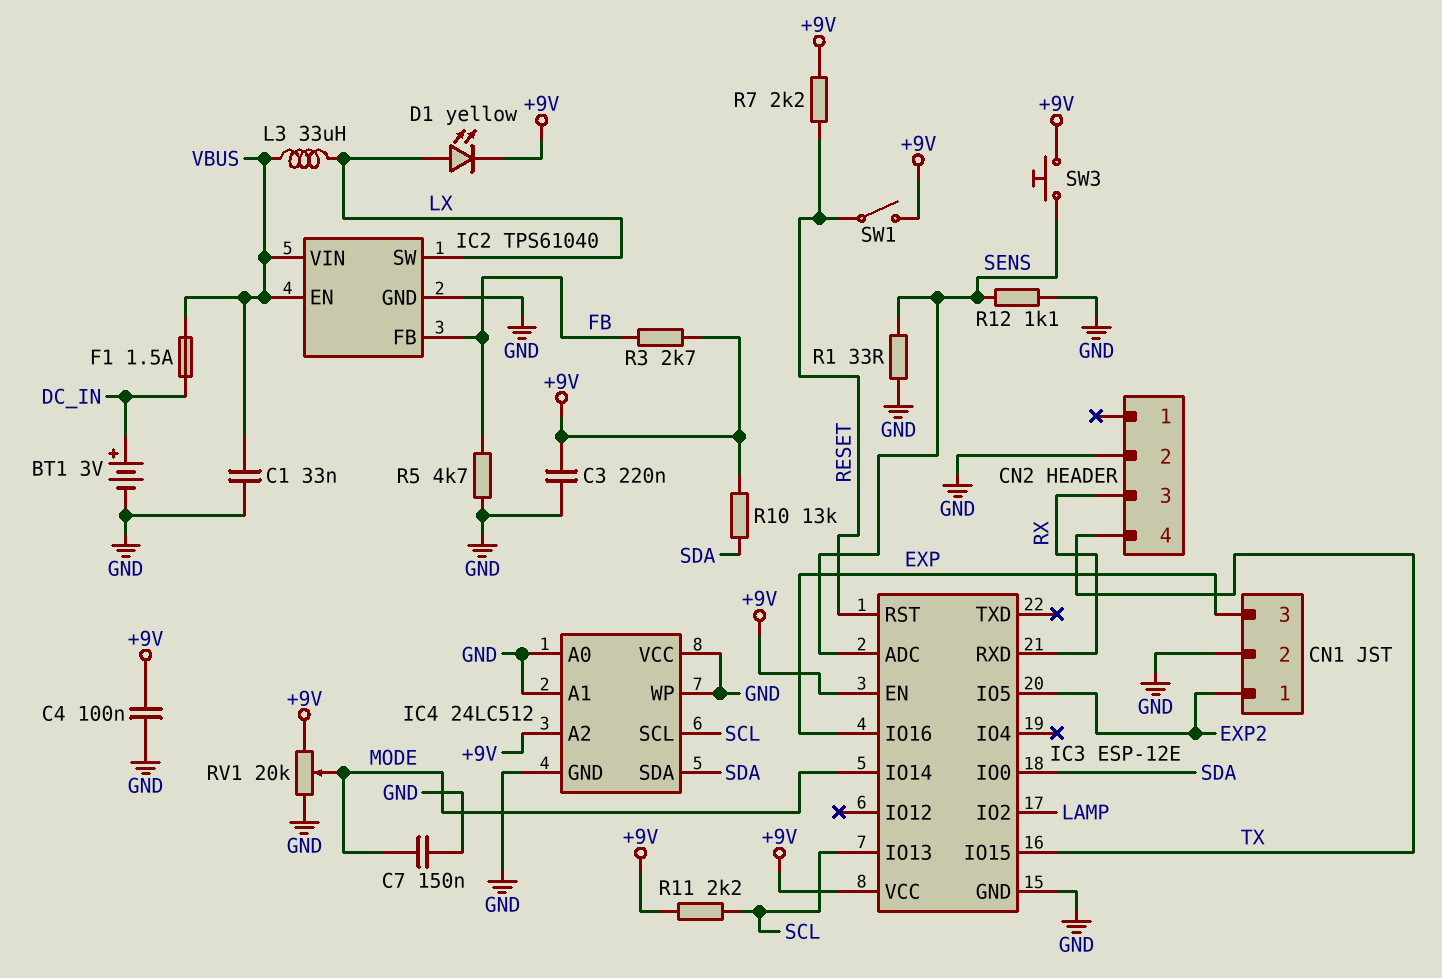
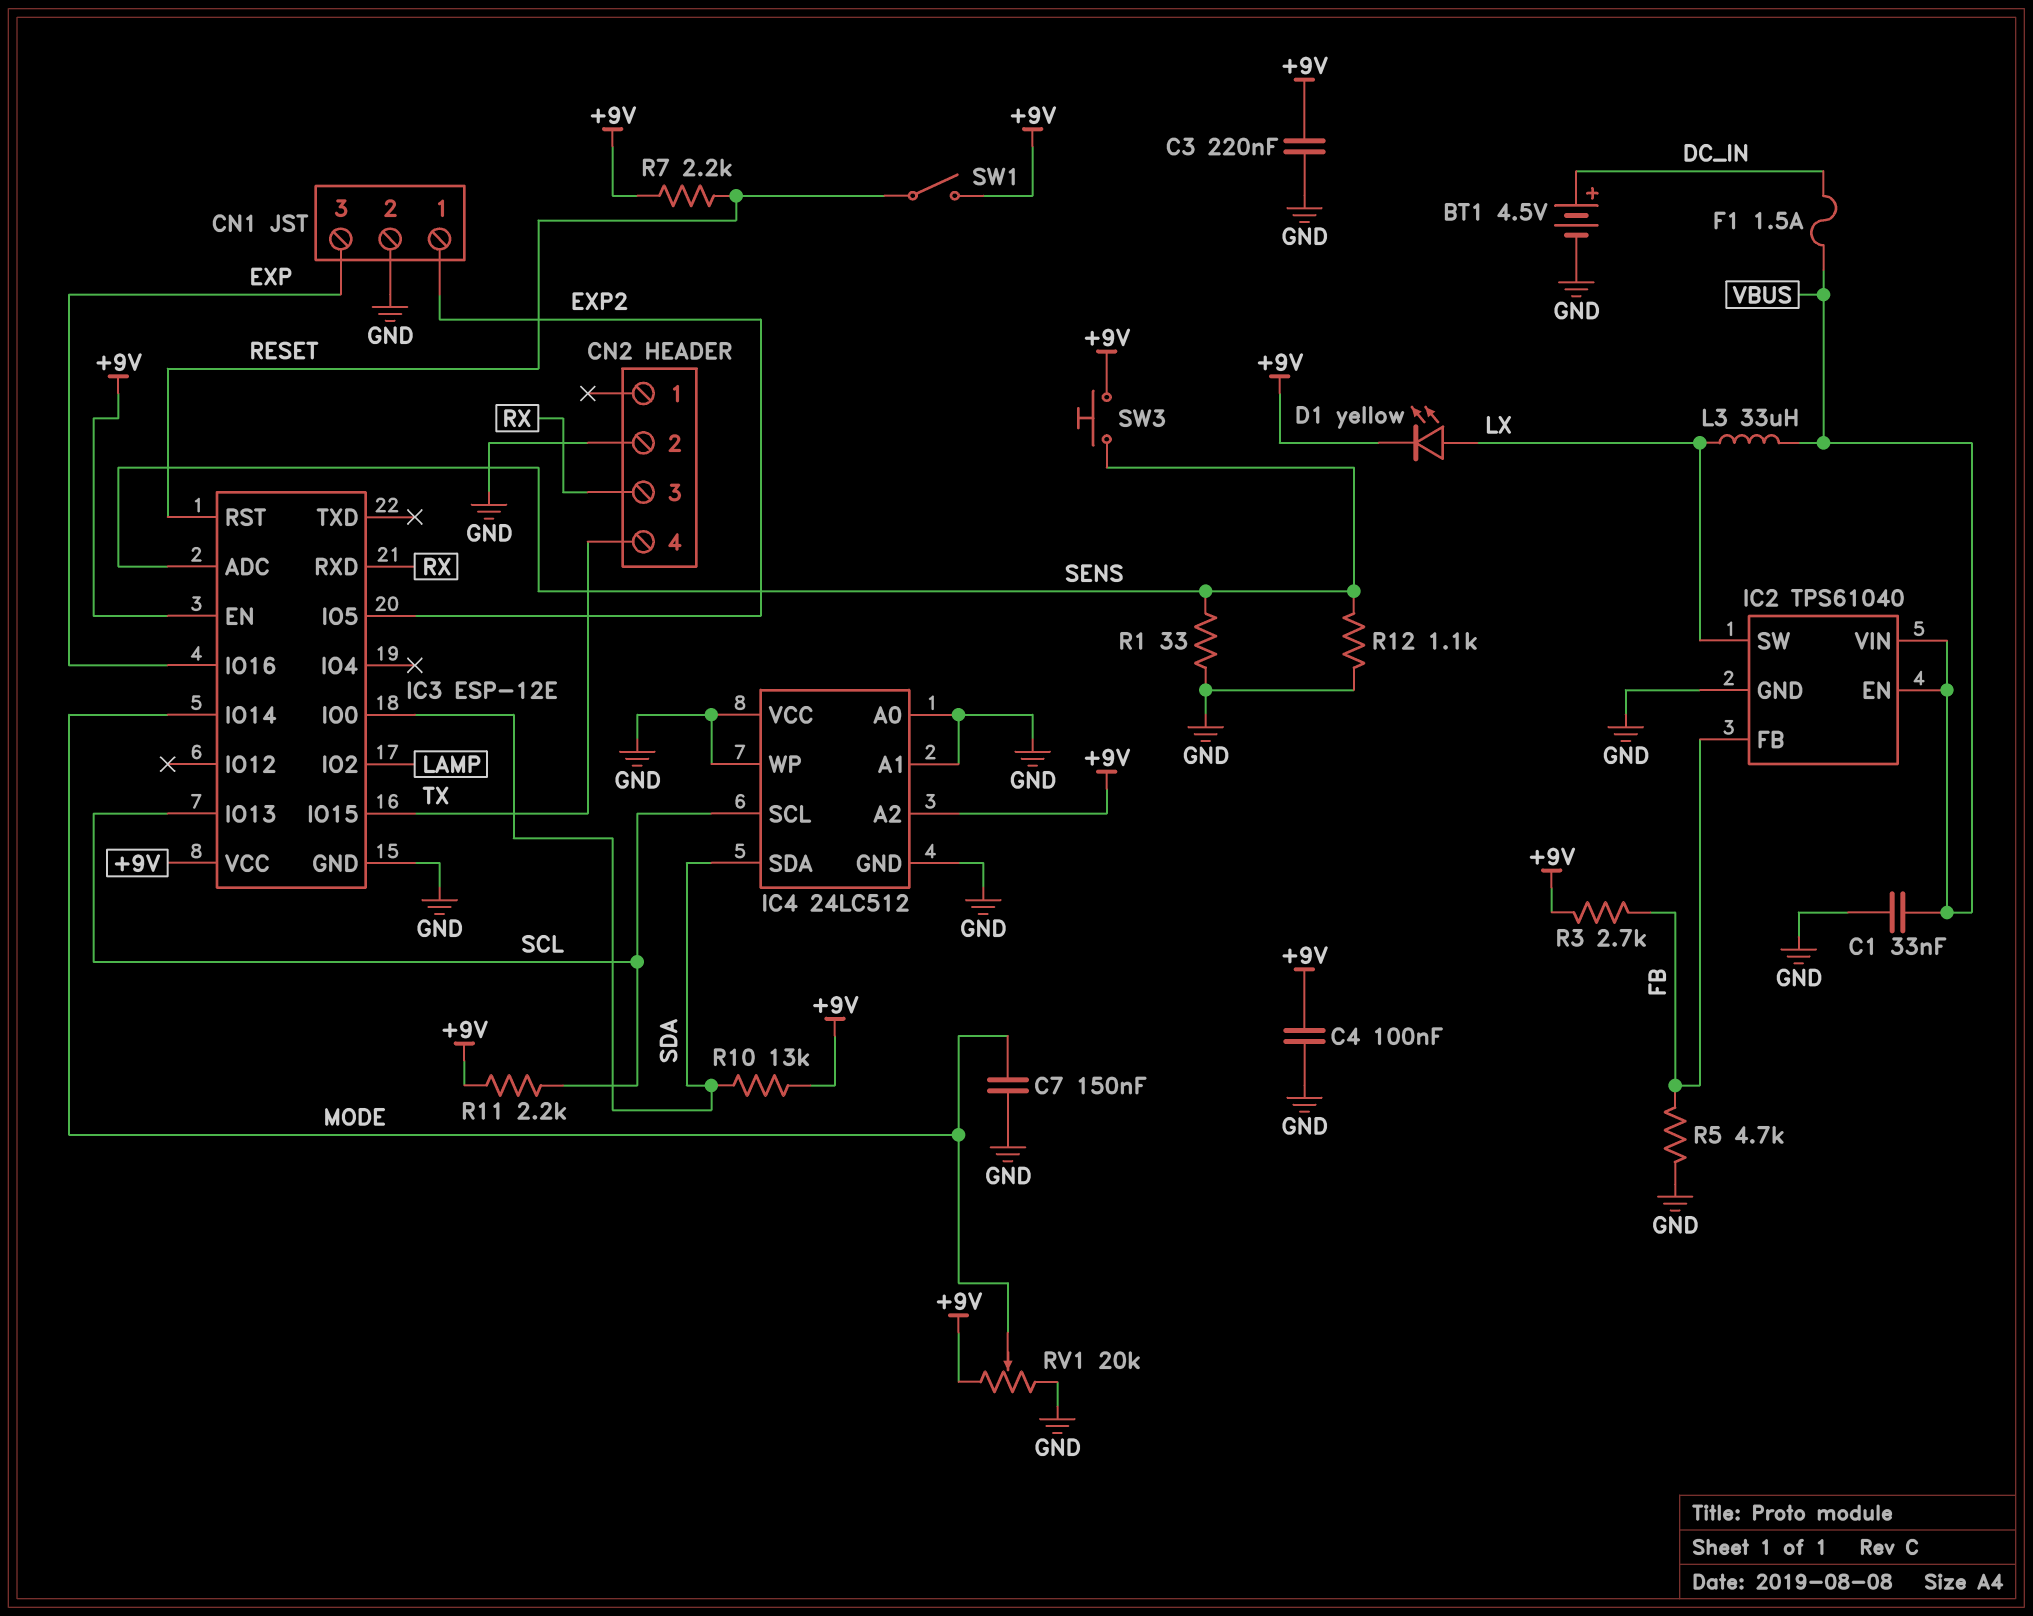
BT1: 3V (plus DC_IN, minus GND) -> 4.5V (plus DC_IN, minus GND)

